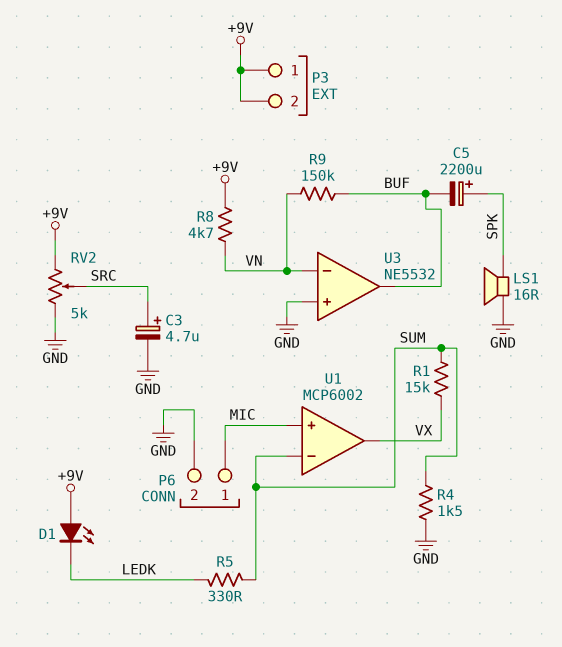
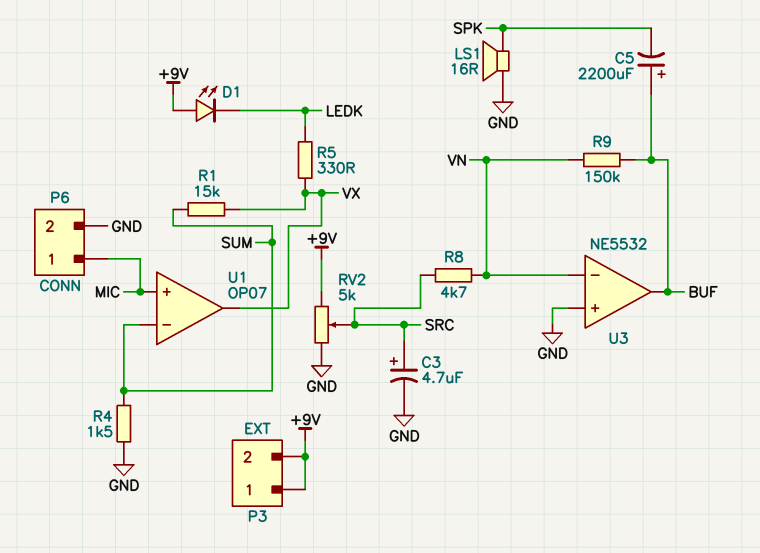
C5: 2200uF (plus SPK, minus BUF) -> 2200uF (plus BUF, minus SPK)
R5: 330 (LEDK, SUM) -> 330 (LEDK, VX)
R8: 4.7k (+9V, VN) -> 4.7k (SRC, VN)
U1: MCP6002 -> OP07

